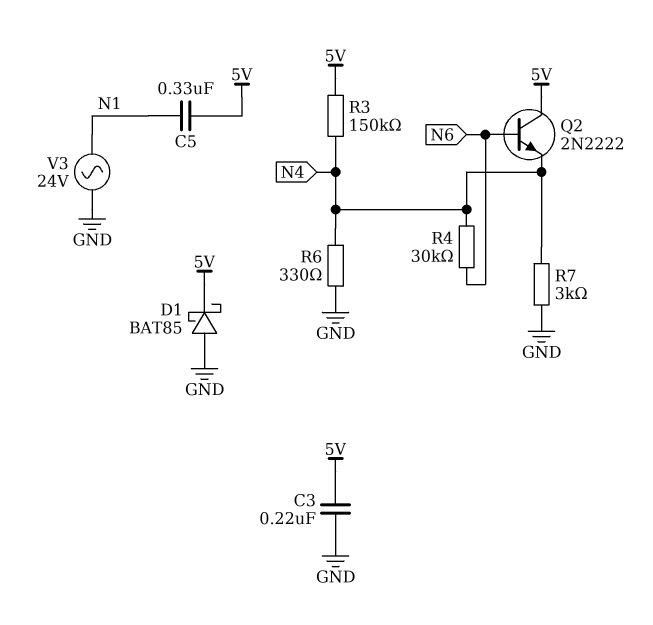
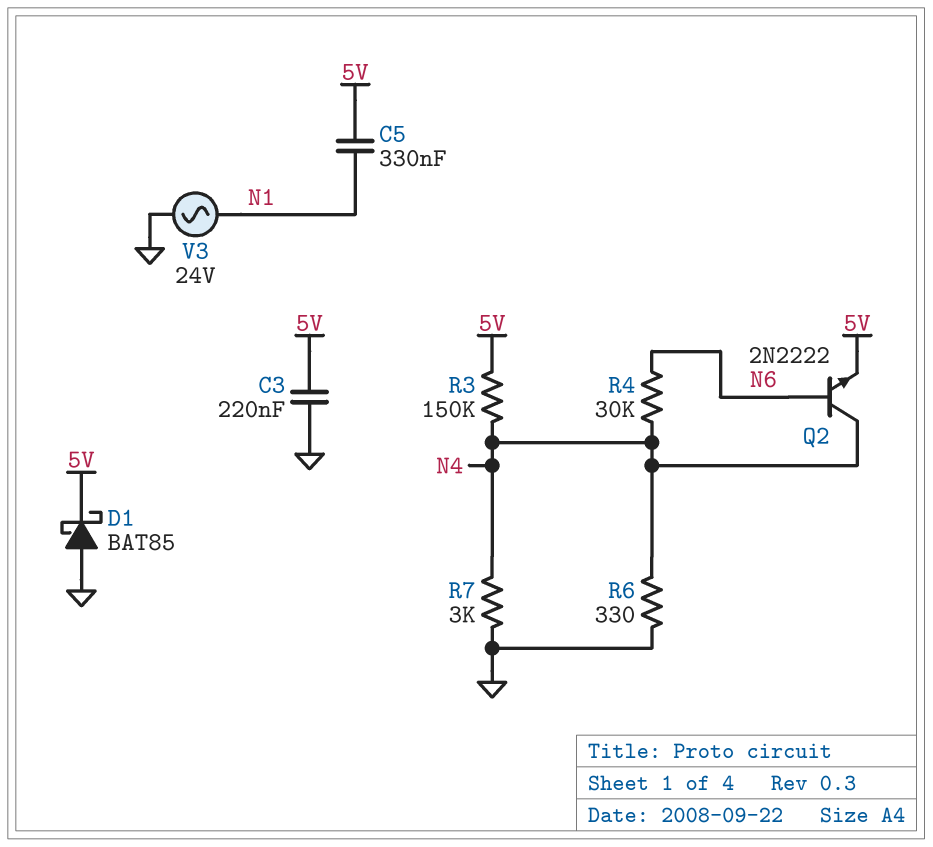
Q2: NPN 2N2222 (B N6, C 5V, E N4) -> NPN 2N2222 (B N6, C N4, E 5V)

